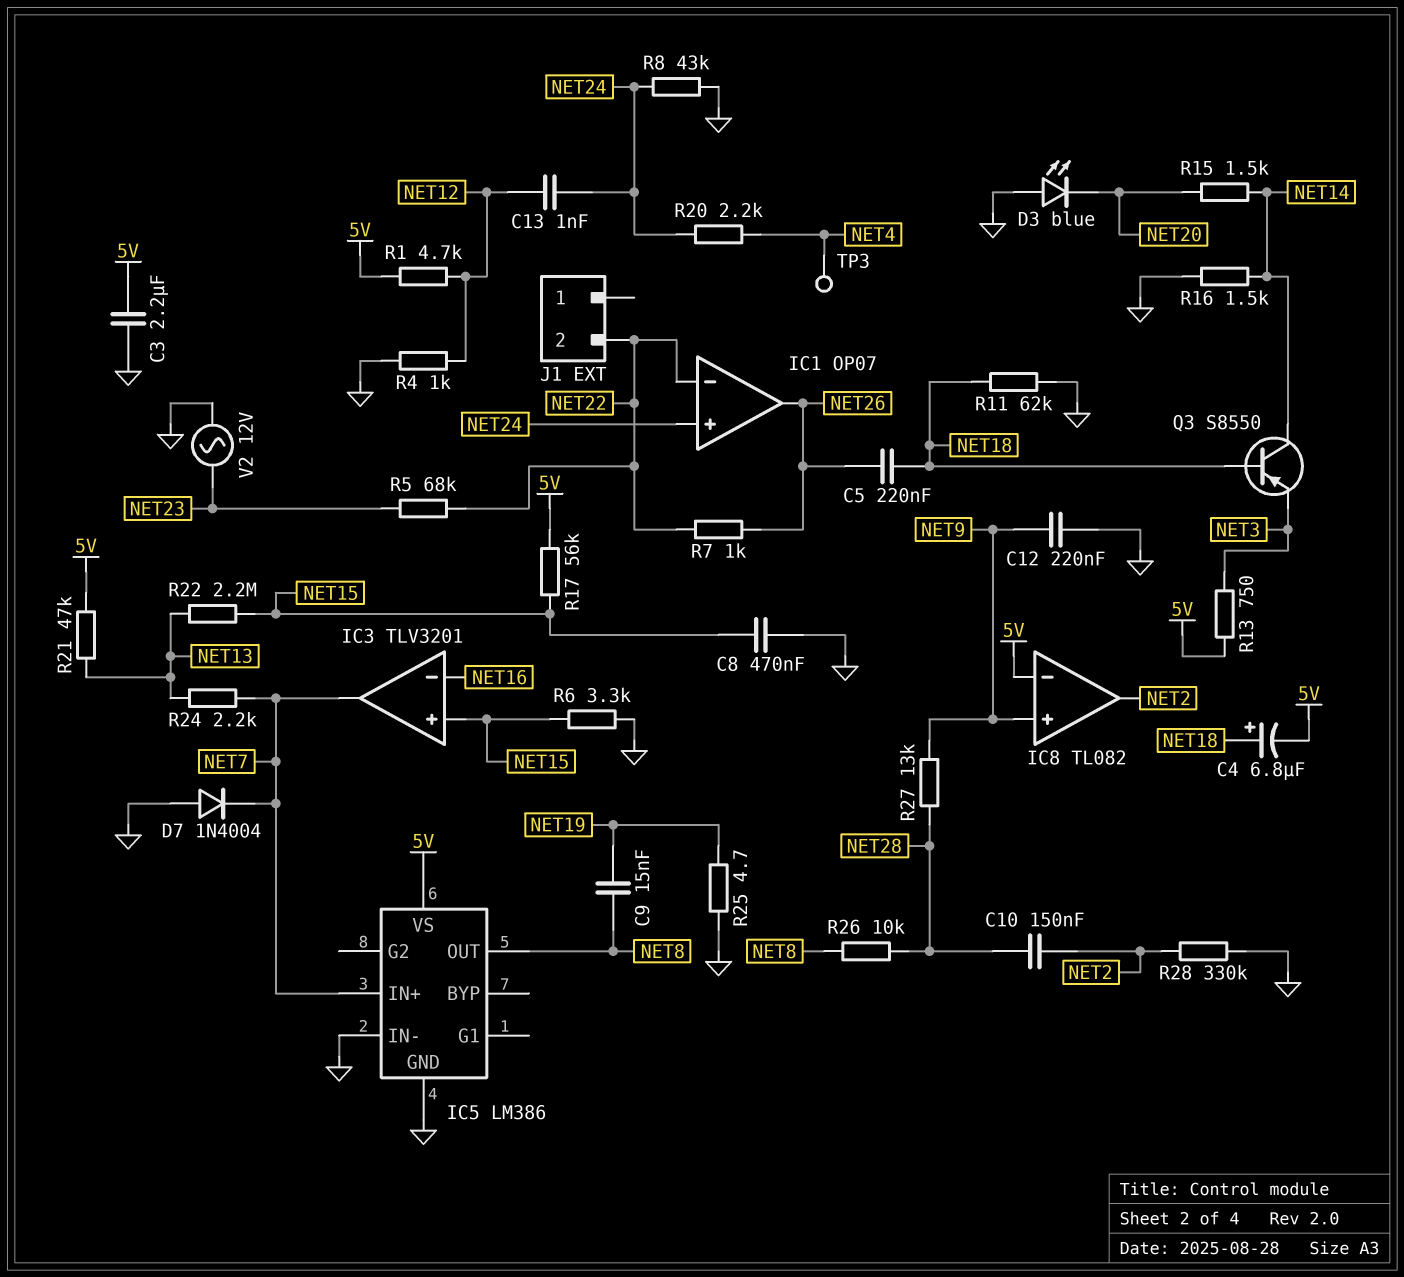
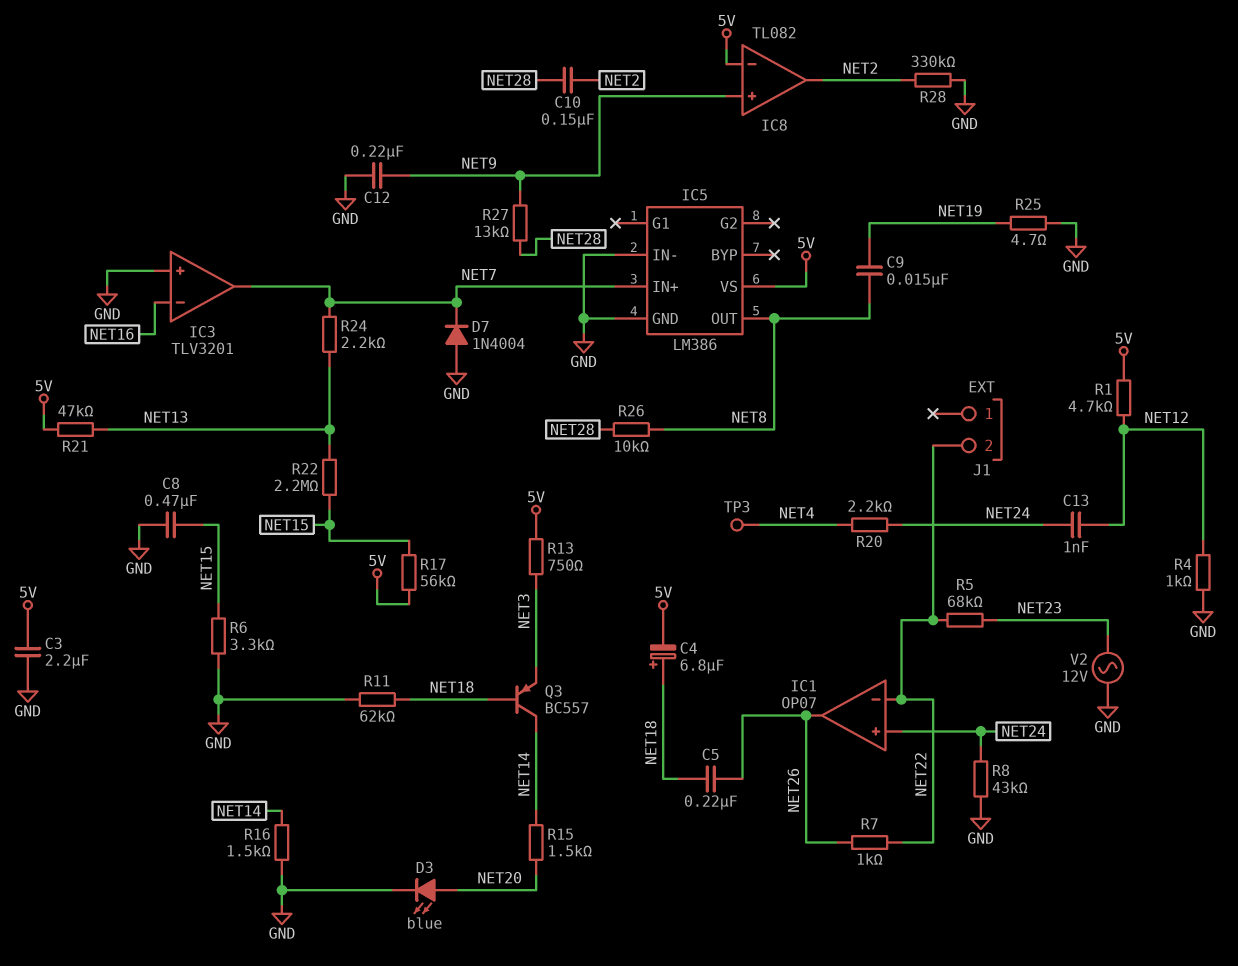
D3: LED blue (A GND, K NET20) -> LED blue (A NET20, K GND)
IC3 pin in+: NET15 -> GND
Q3: PNP S8550 (B NET18, C NET14, E NET3) -> PNP BC557 (B NET18, C NET14, E NET3)

